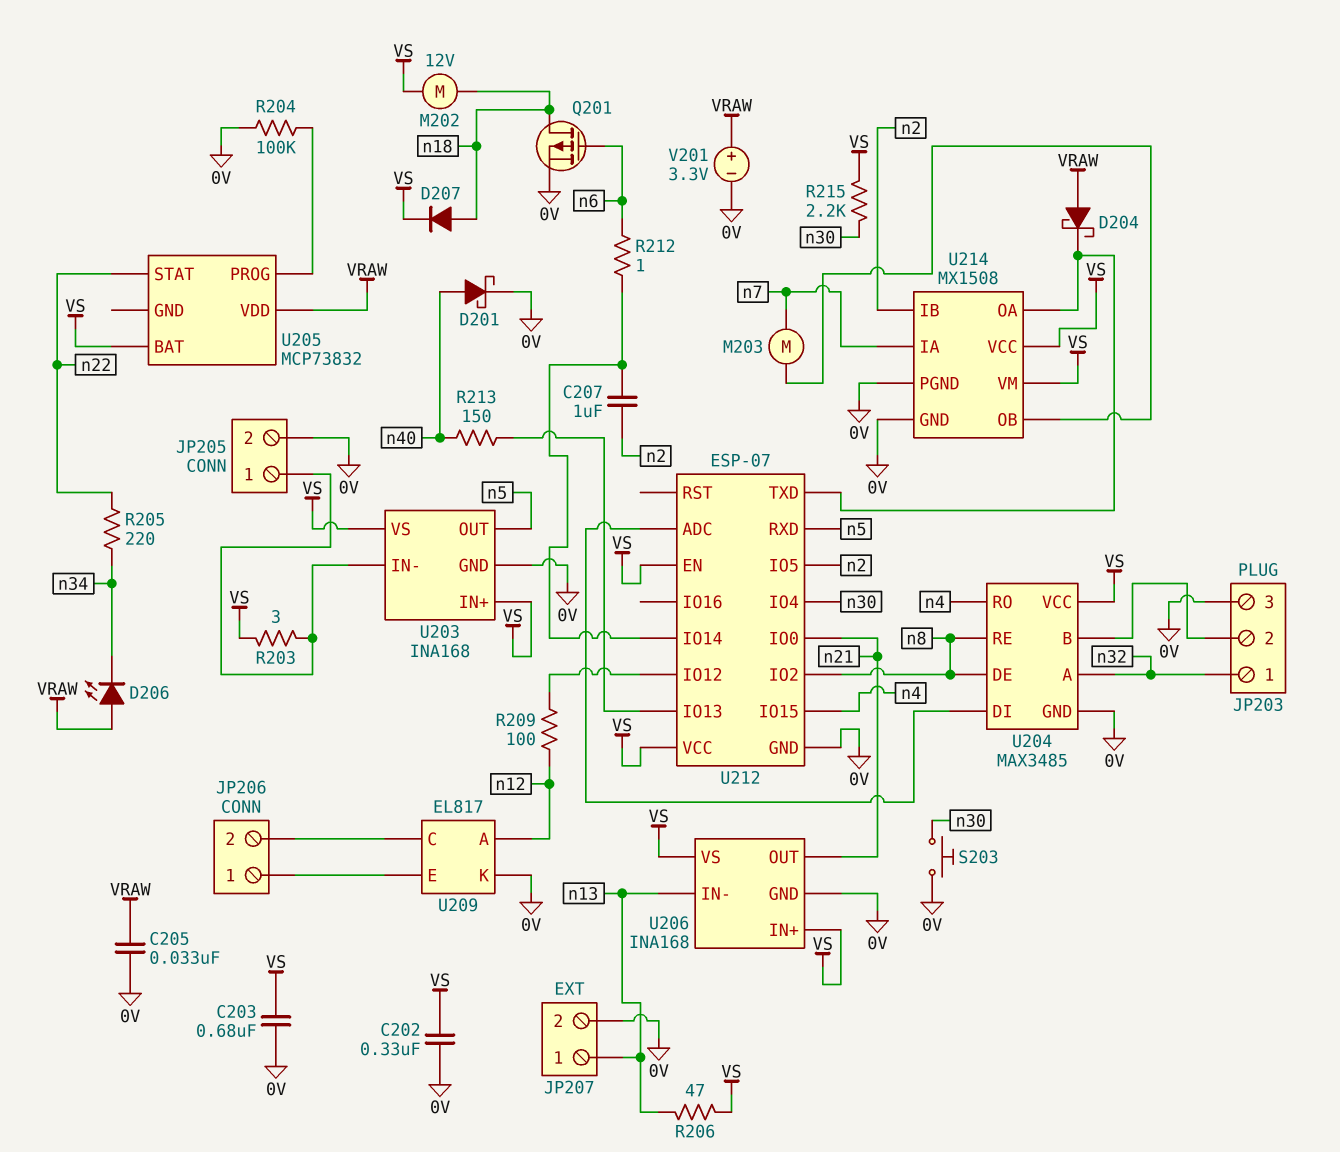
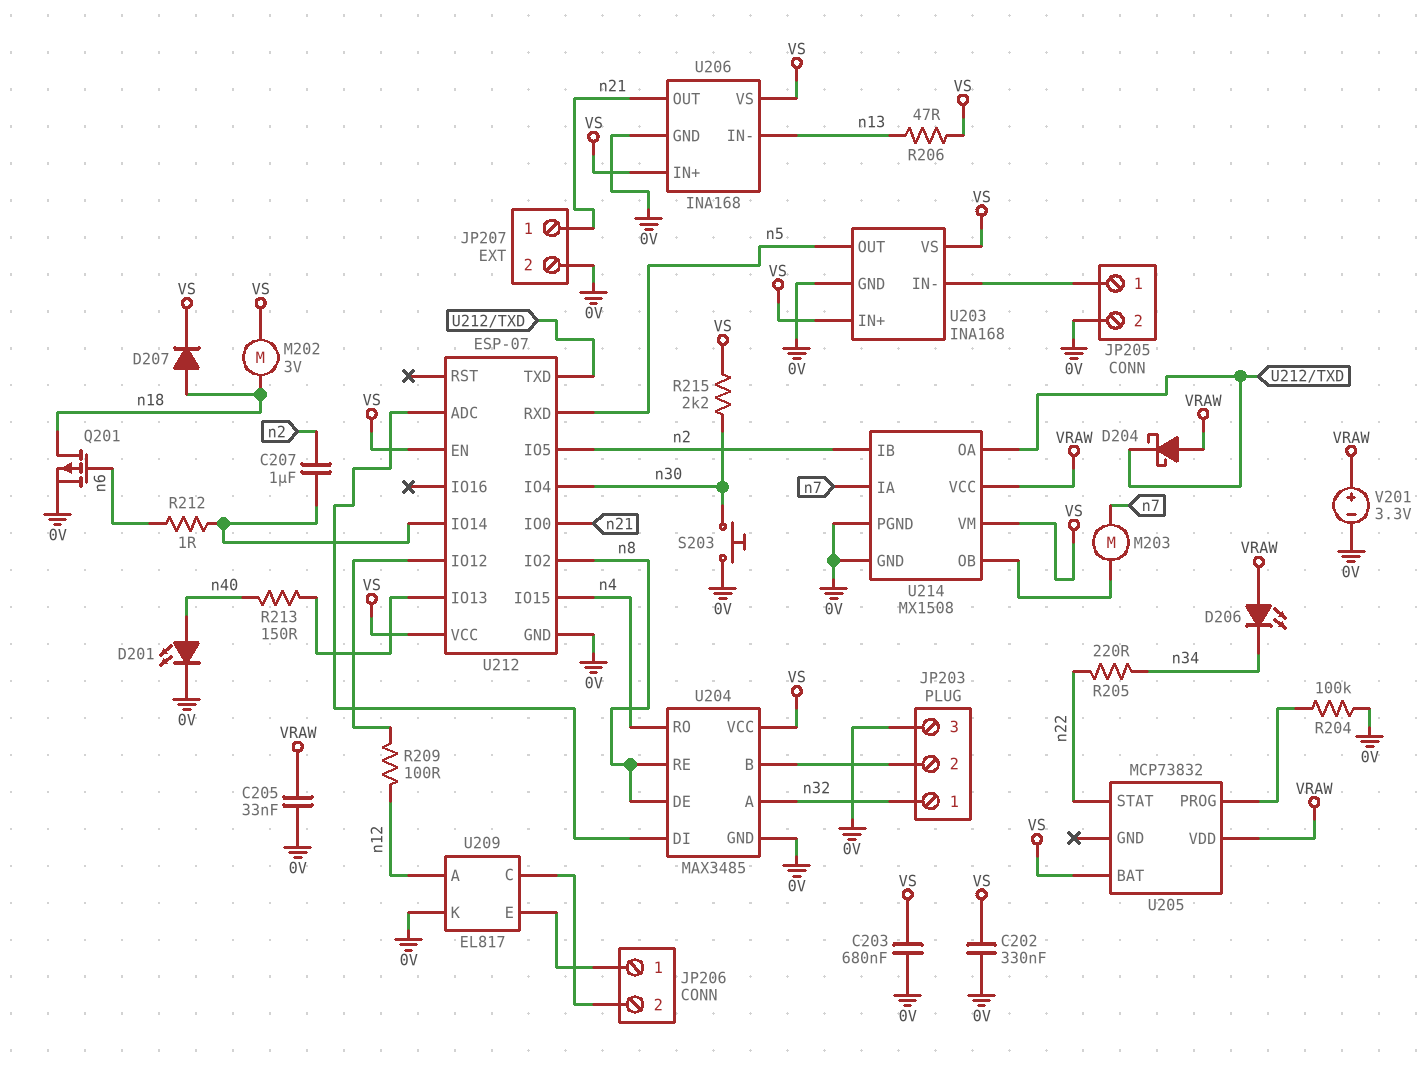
D201: schottky (A n40, K 0V) -> LED (A n40, K 0V)
JP207 pin 1: n13 -> n21
M202: motor 12V (VS, n18) -> motor 3V (VS, n18)
R203: 3 (JP205/1, VS) -> none
U214 pin VCC: VS -> VRAW

